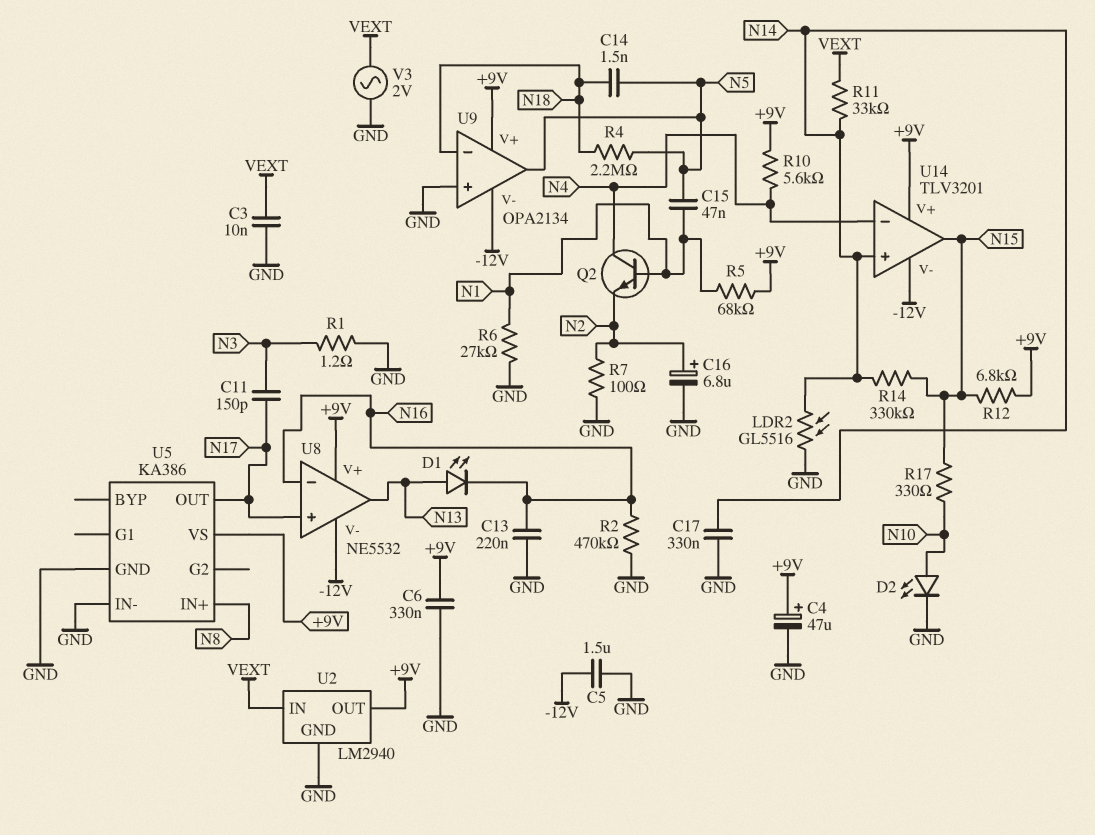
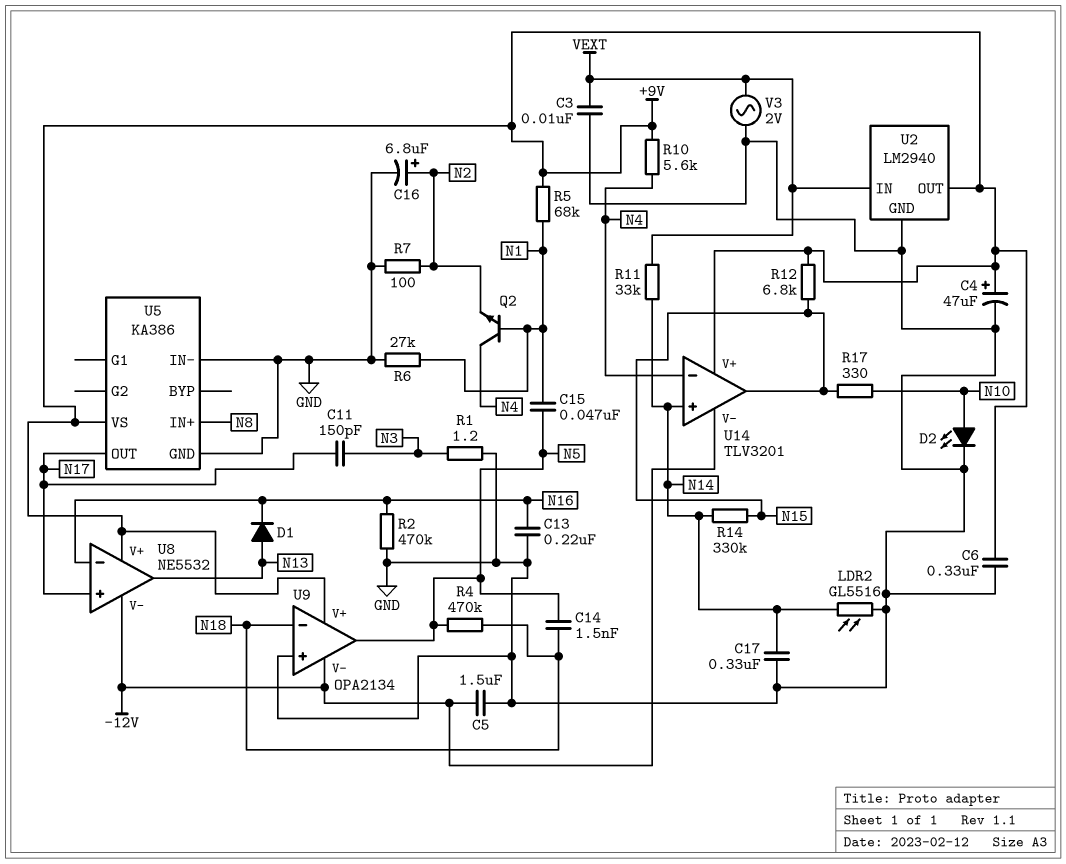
D1: LED (A N13, K N16) -> diode (A N13, K N16)
R4: 2.2M (N5, N18) -> 470k (N5, N18)

